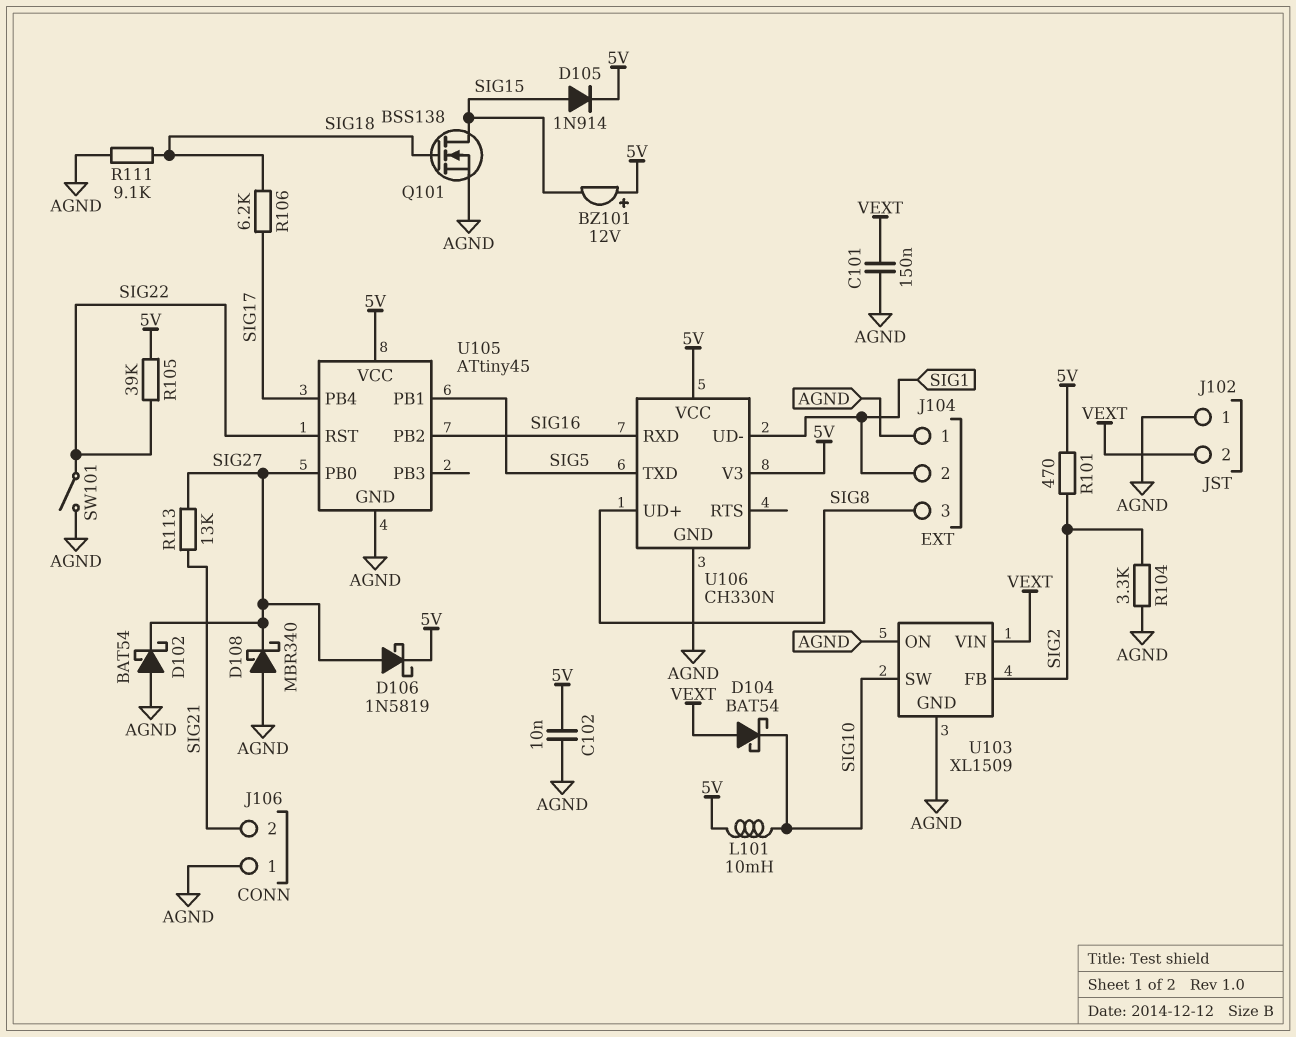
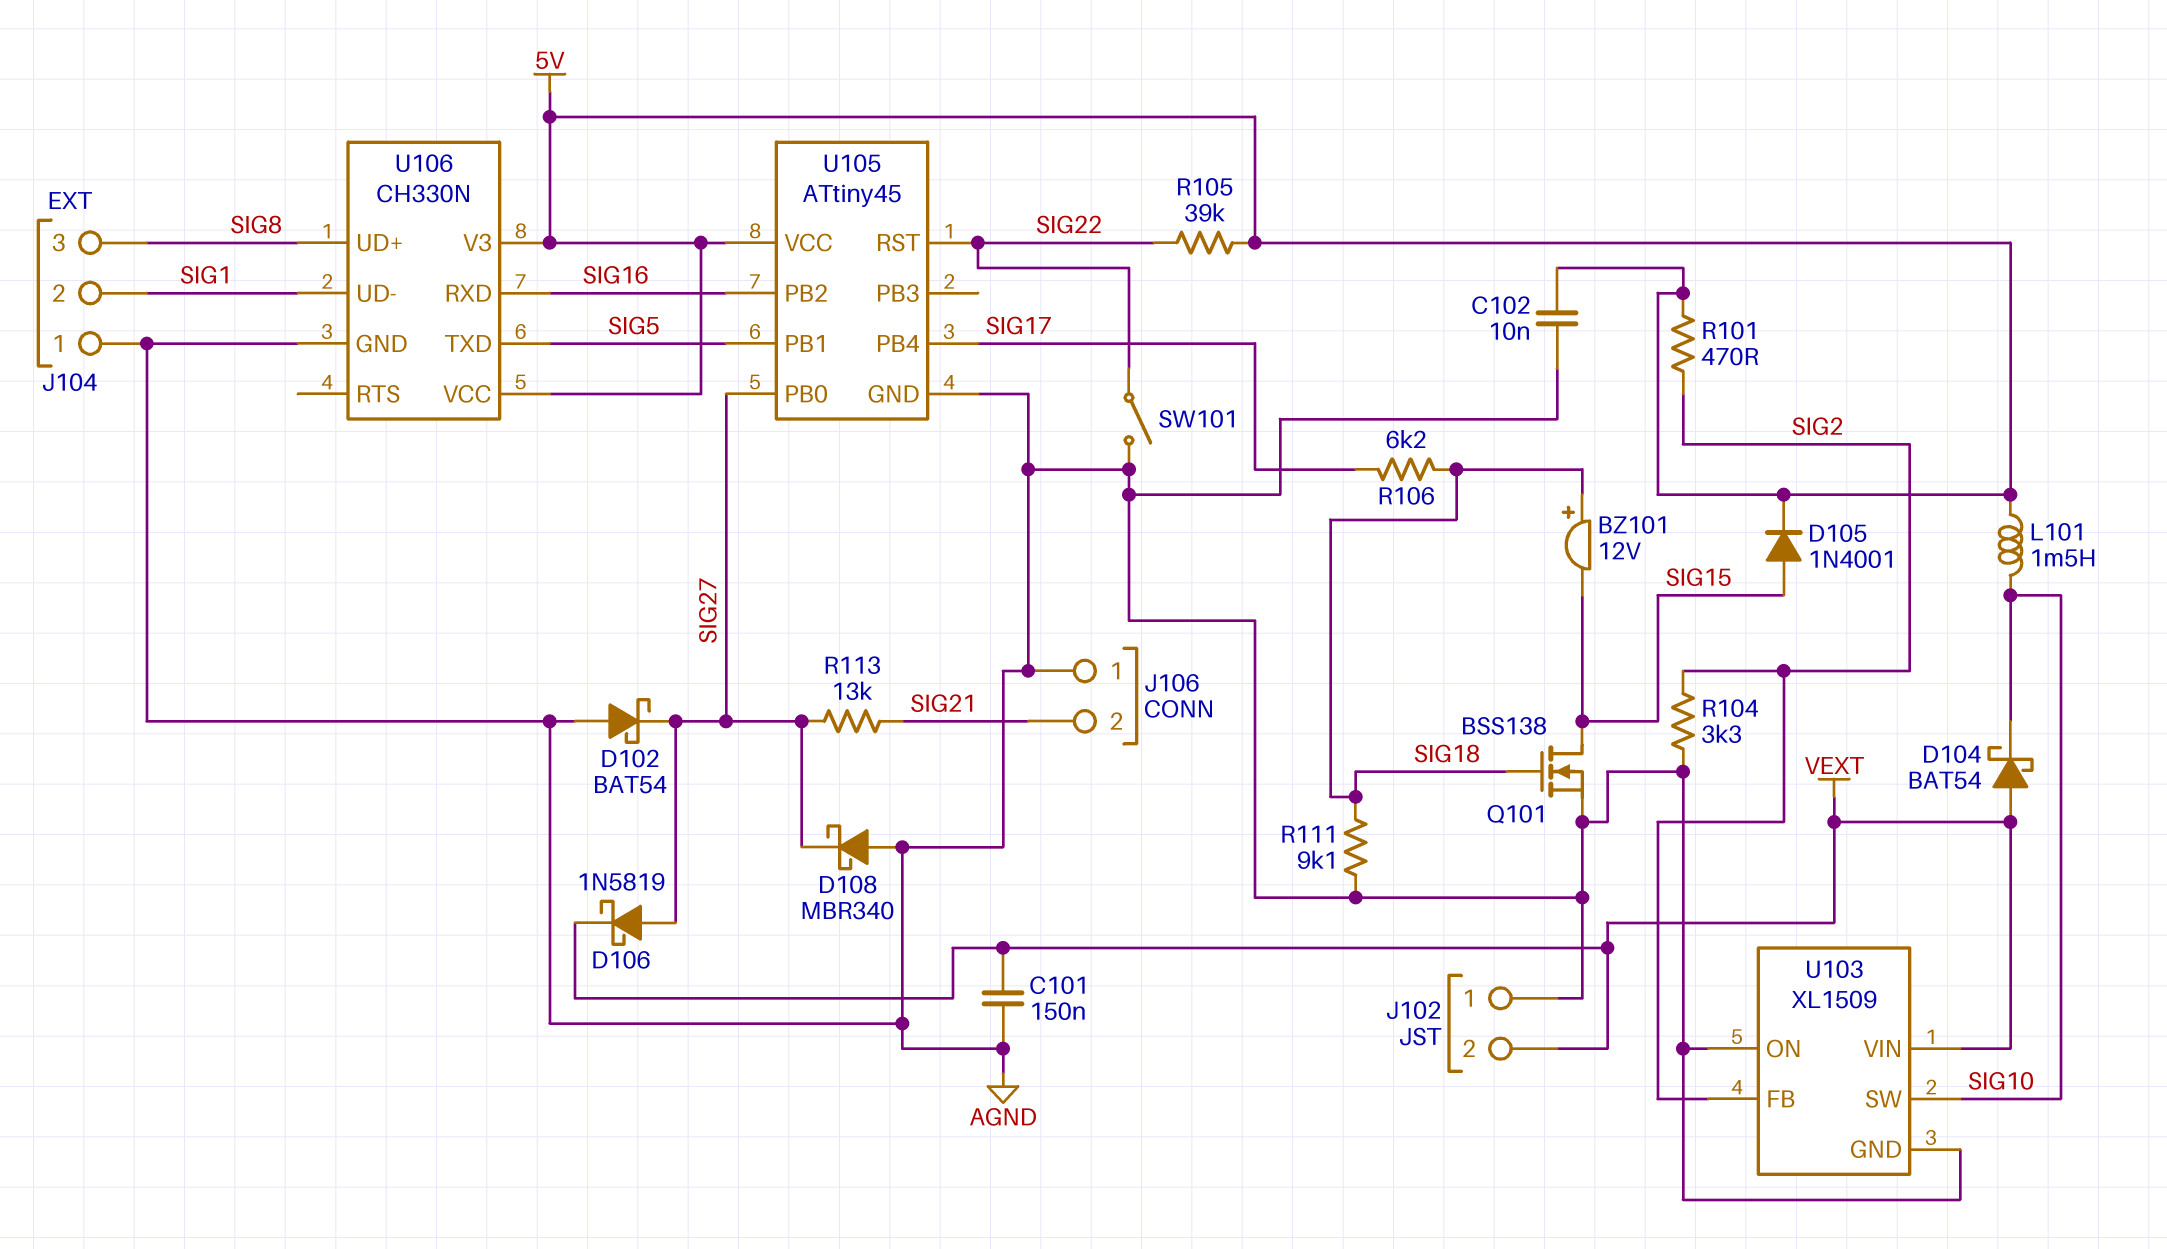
BZ101: buzzer 12V (plus 5V, minus SIG15) -> buzzer 12V (plus SIG18, minus SIG15)
D105: diode 1N914 (A SIG15, K 5V) -> diode 1N4001 (A SIG15, K 5V)
D106: schottky 1N5819 (A SIG27, K 5V) -> schottky 1N5819 (A SIG27, K VEXT)
L101: 10mH (5V, SIG10) -> 1.5mH (5V, SIG10)

